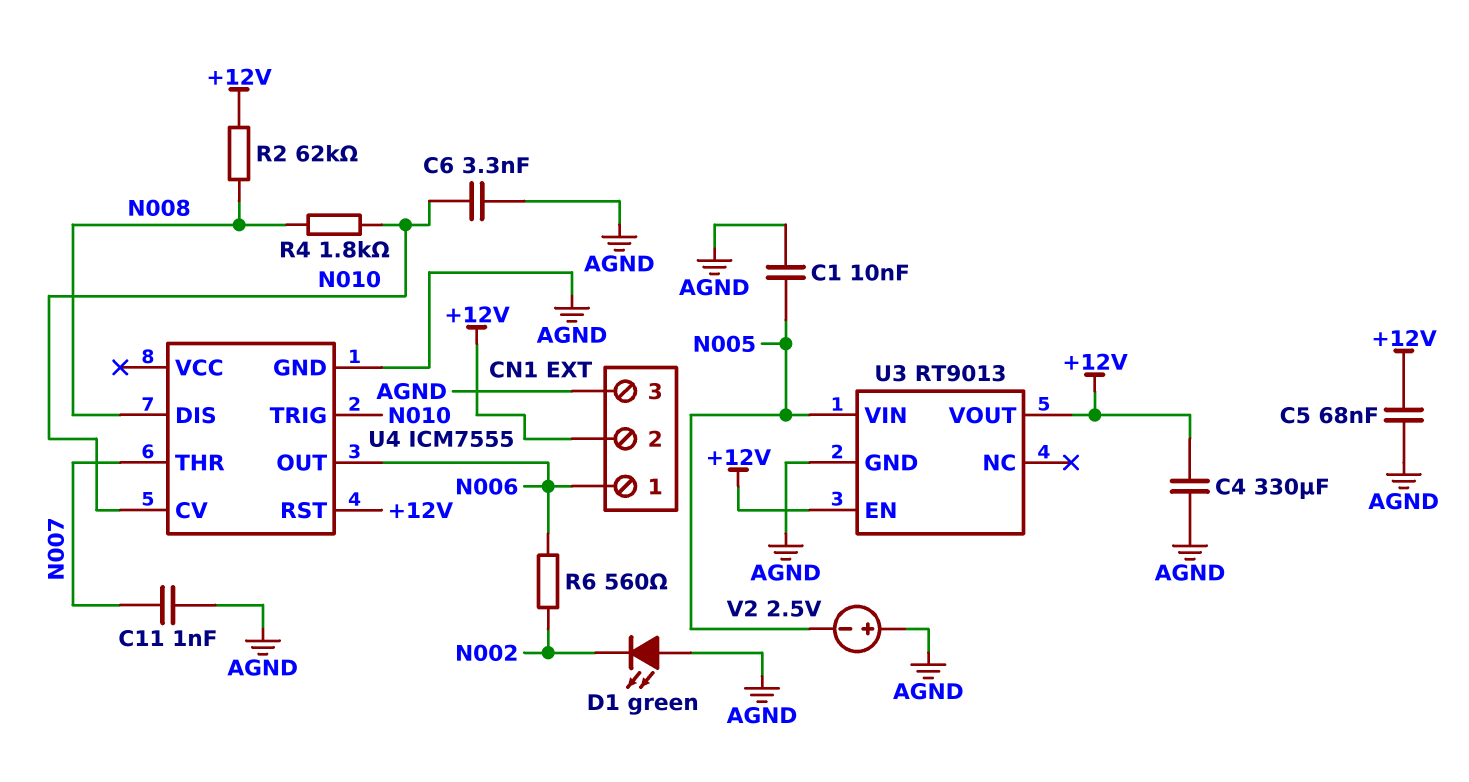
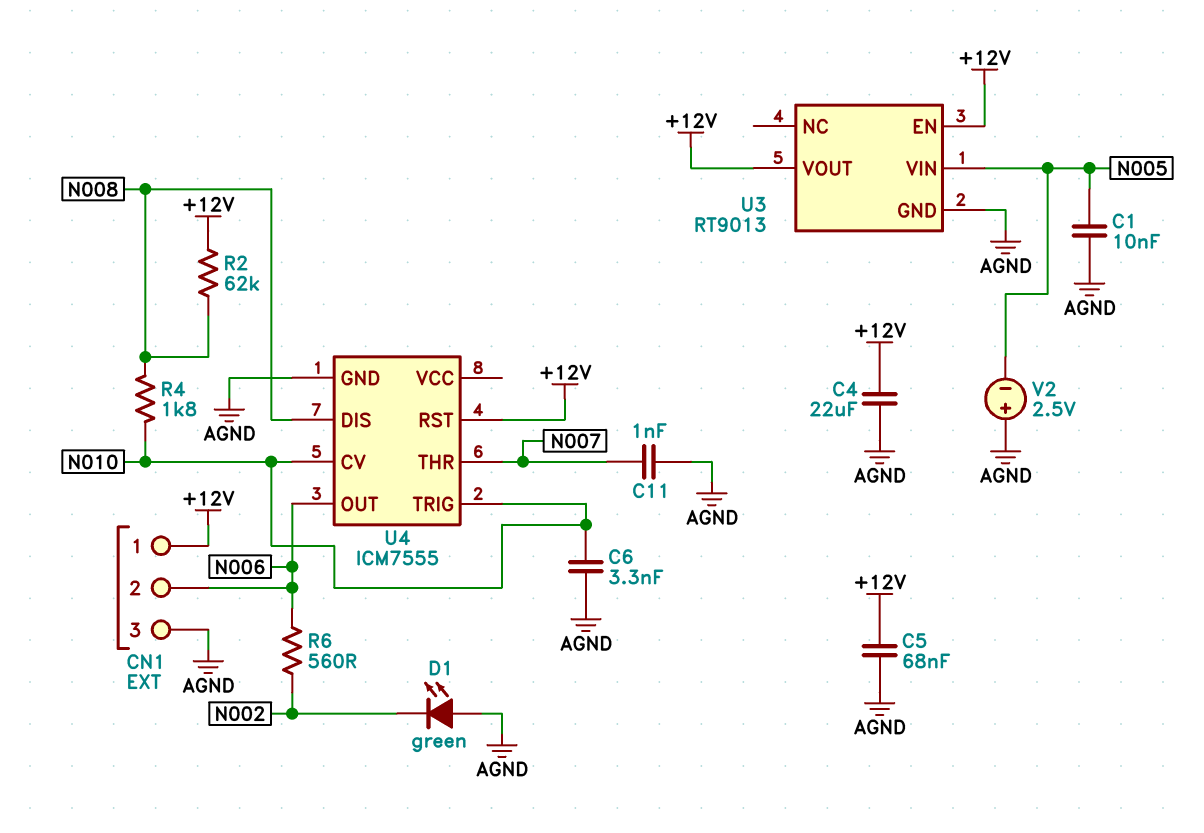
C4: 330uF (+12V, AGND) -> 22uF (+12V, AGND)
CN1 pin 1: N006 -> +12V
CN1 pin 2: +12V -> N006

